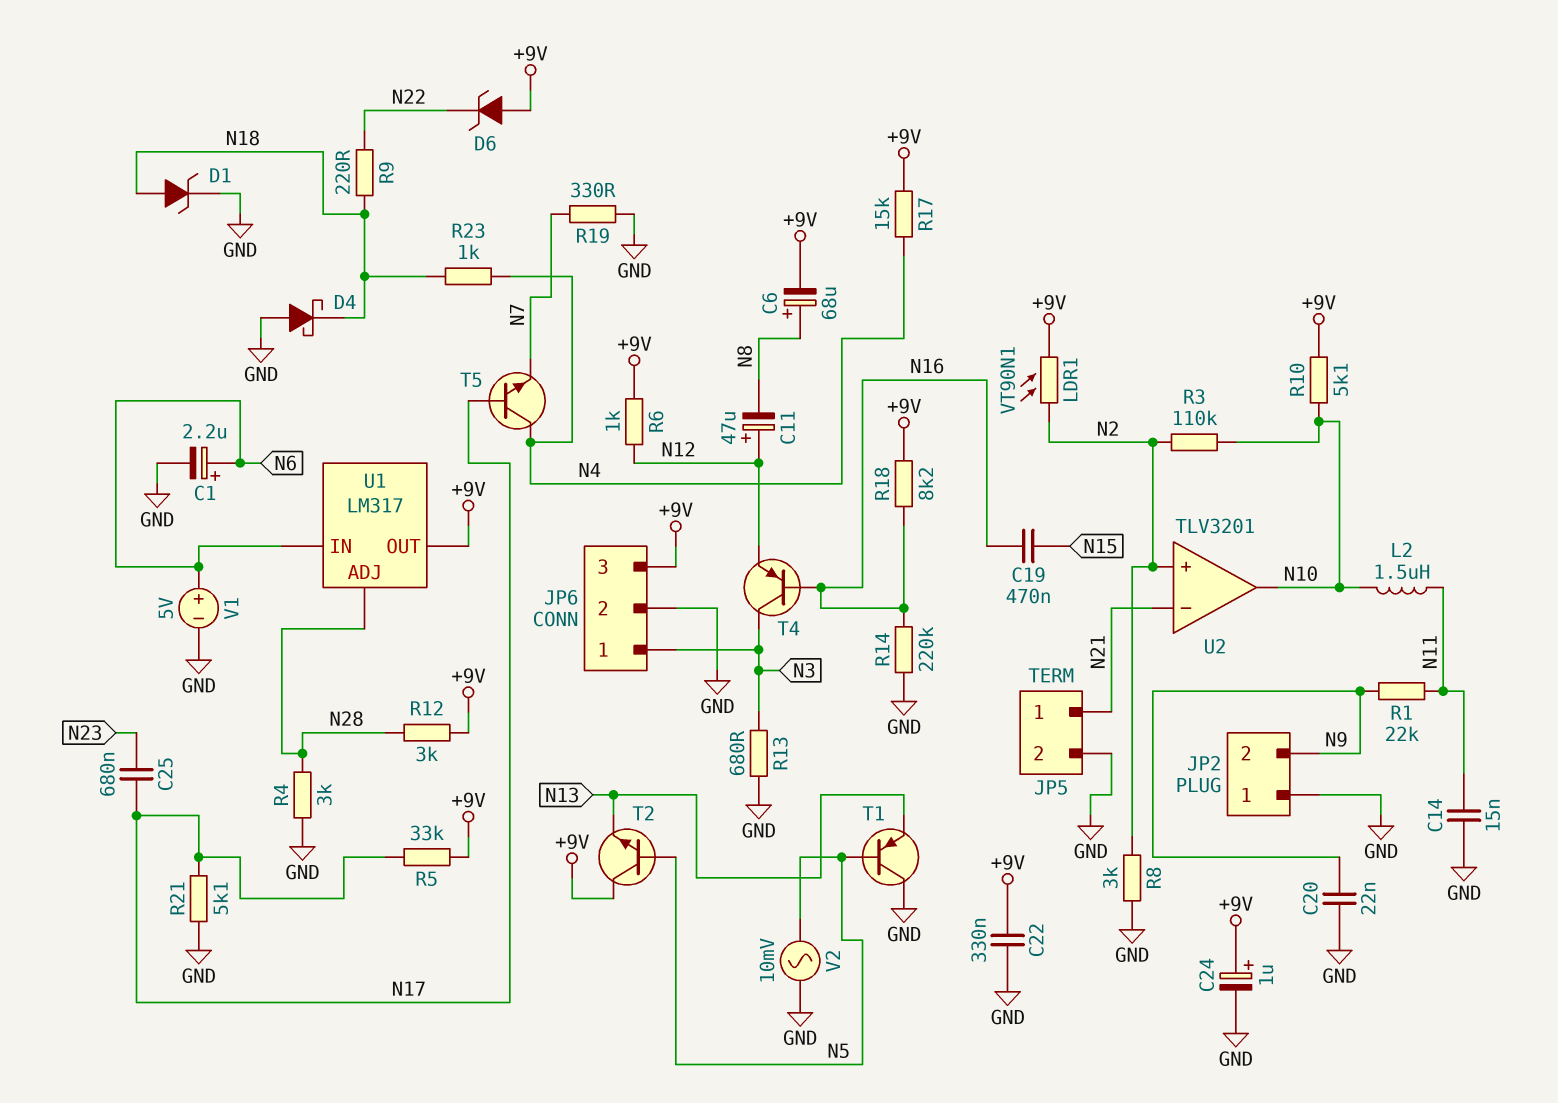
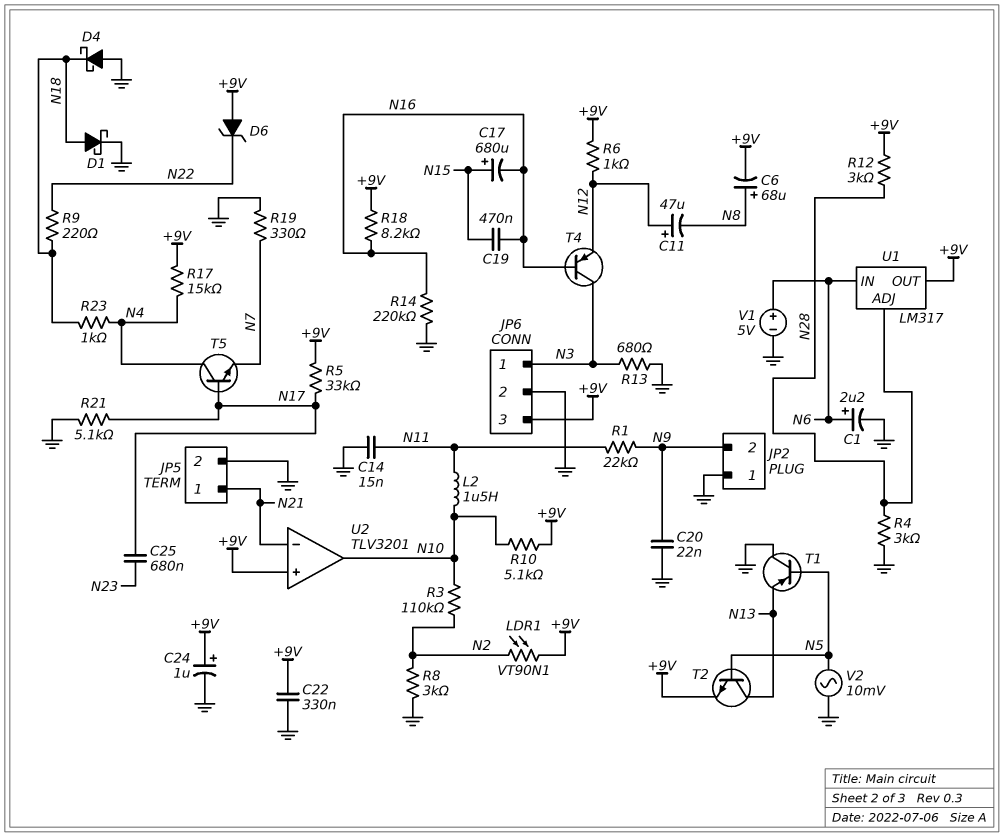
C17: none -> 680uF (plus N15, minus N16)
D1: zener (A N18, K GND) -> schottky (A N18, K GND)
T2: NPN (B N5, C +9V, E N13) -> NPN (B N5, C N13, E +9V)
U2 pin in+: N2 -> +9V

